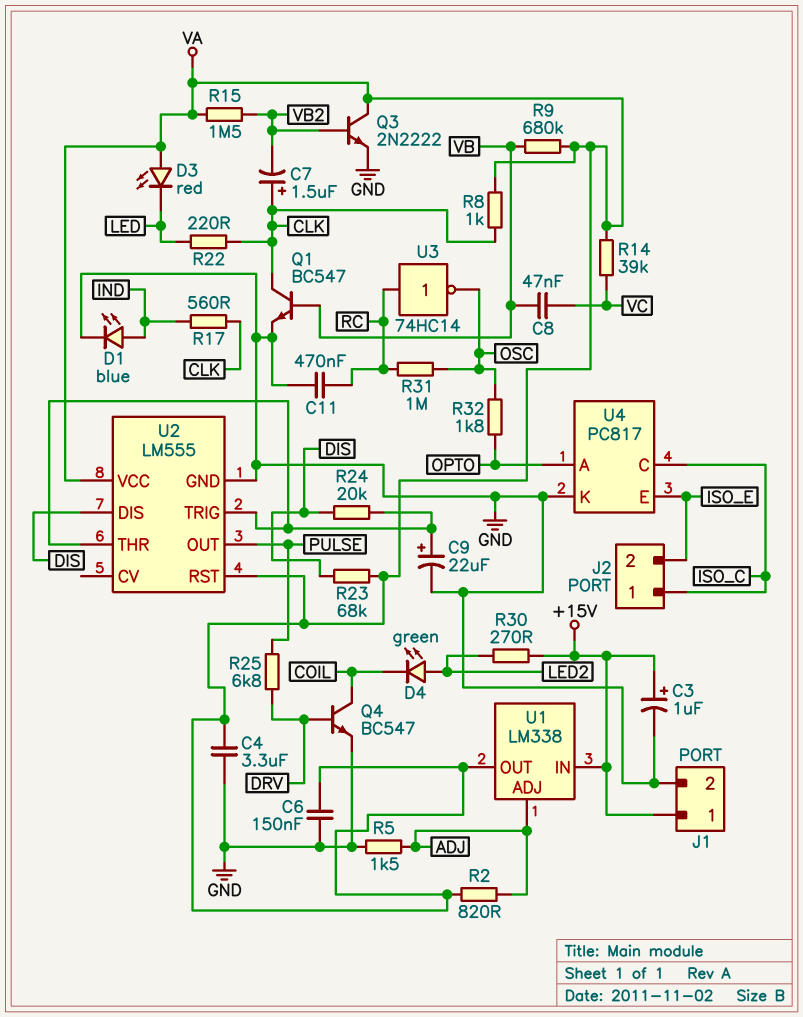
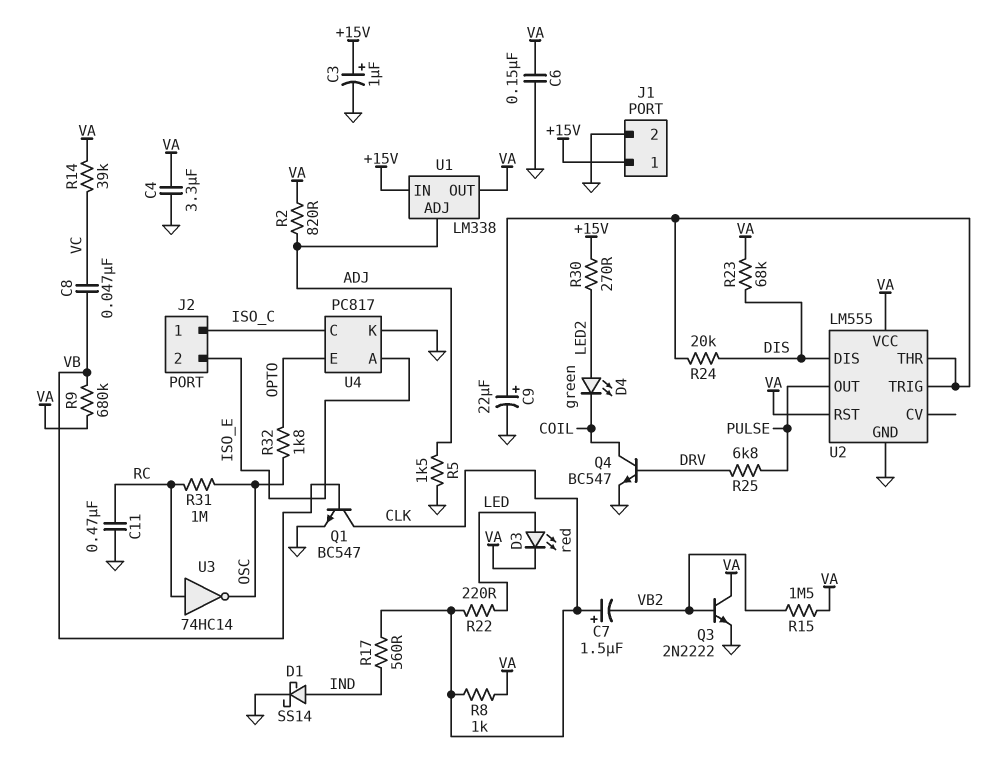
D1: LED blue (A IND, K GND) -> schottky SS14 (A IND, K GND)
D3: LED red (A VA, K LED) -> LED red (A LED, K VA)
U4 pin A: OPTO -> ISO_E
U4 pin E: ISO_E -> OPTO

